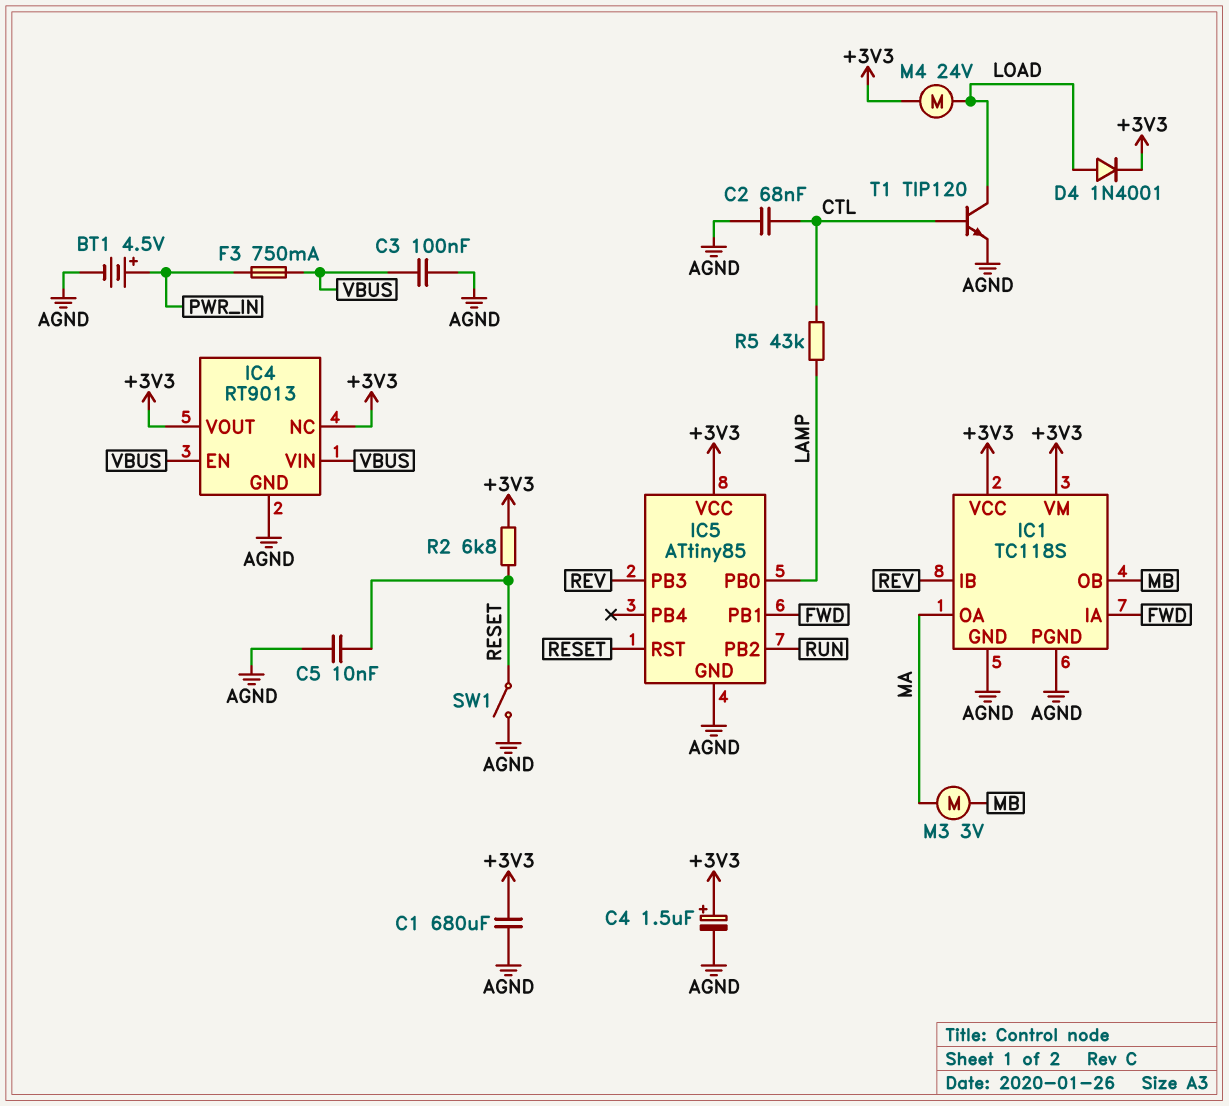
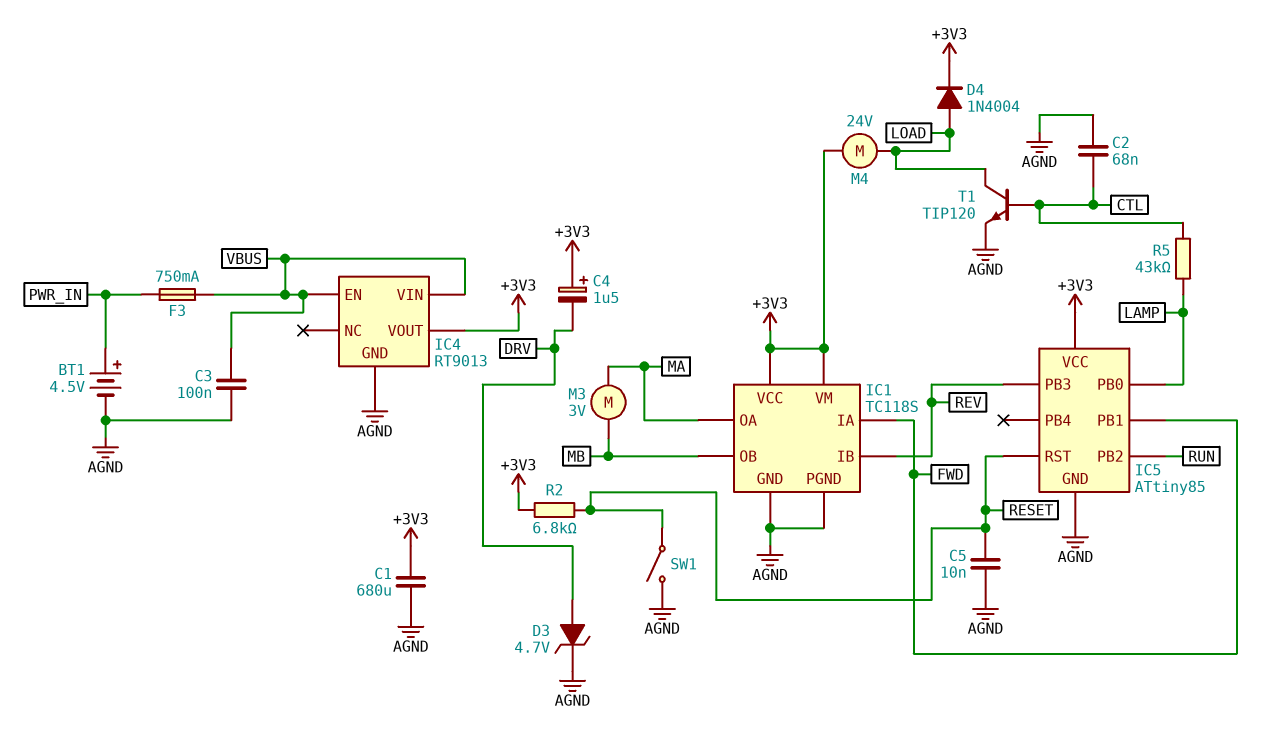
C4: 1.5uF (plus +3V3, minus AGND) -> 1.5uF (plus +3V3, minus DRV)
D3: none -> zener 4.7V (A DRV, K AGND)
D4: diode 1N4001 (A LOAD, K +3V3) -> diode 1N4004 (A LOAD, K +3V3)
IC4 pin NC: +3V3 -> none

